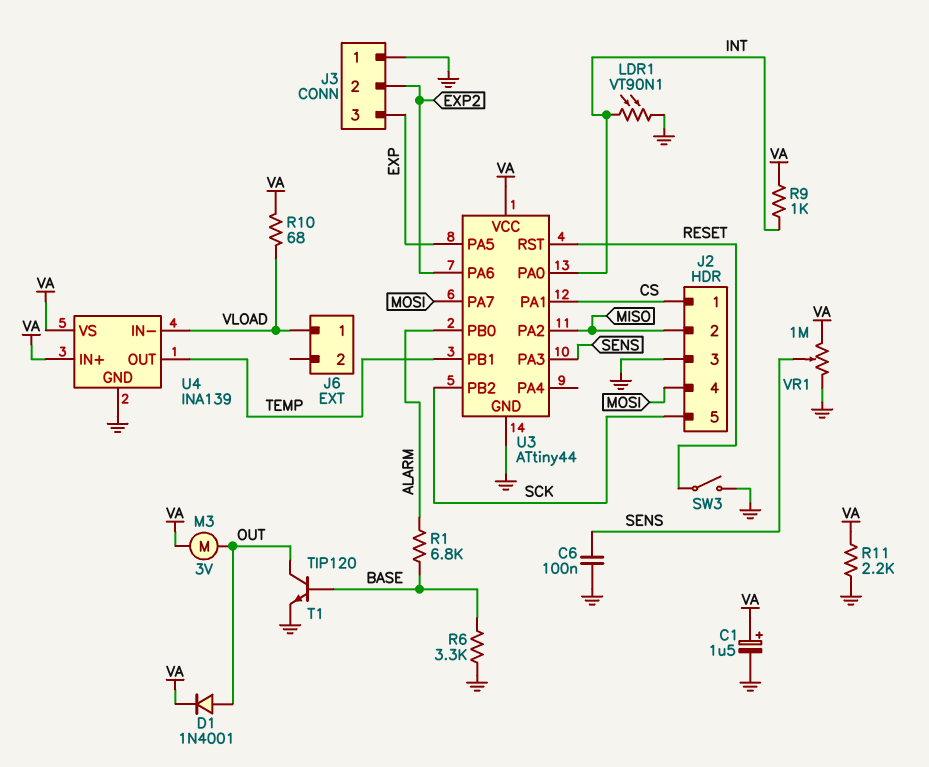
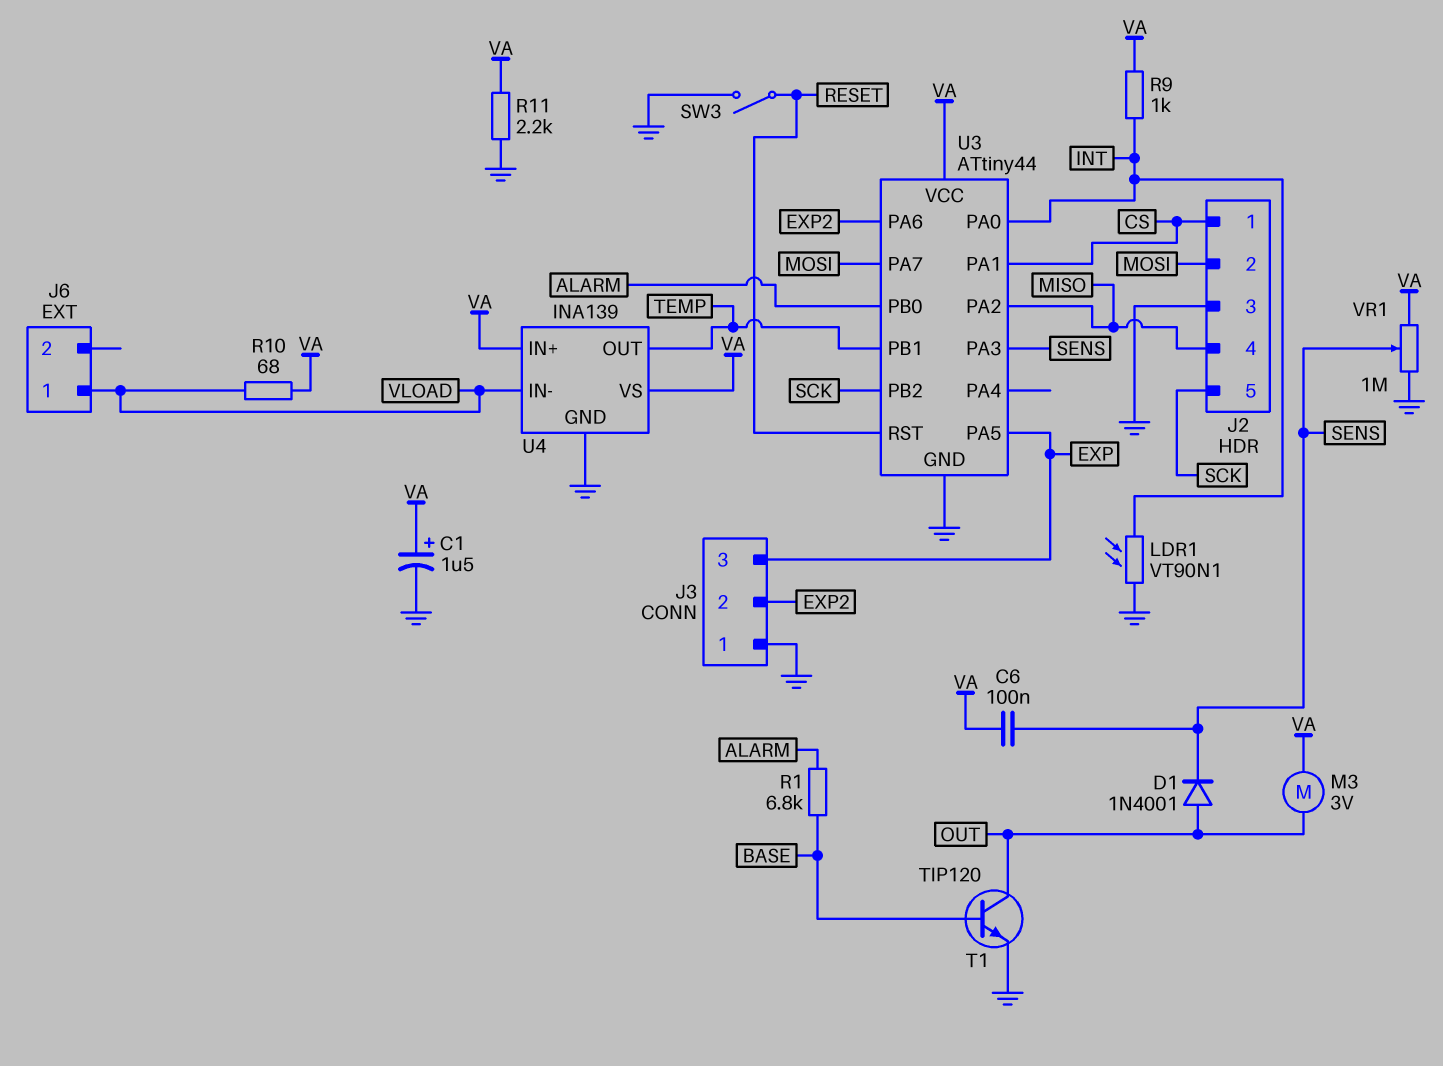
C6: 100nF (GND, SENS) -> 100nF (SENS, VA)
D1: diode 1N4001 (A OUT, K VA) -> diode 1N4001 (A OUT, K SENS)
J2 pin 2: MISO -> MOSI
J2 pin 4: MOSI -> MISO
R6: 3.3k (BASE, GND) -> none

